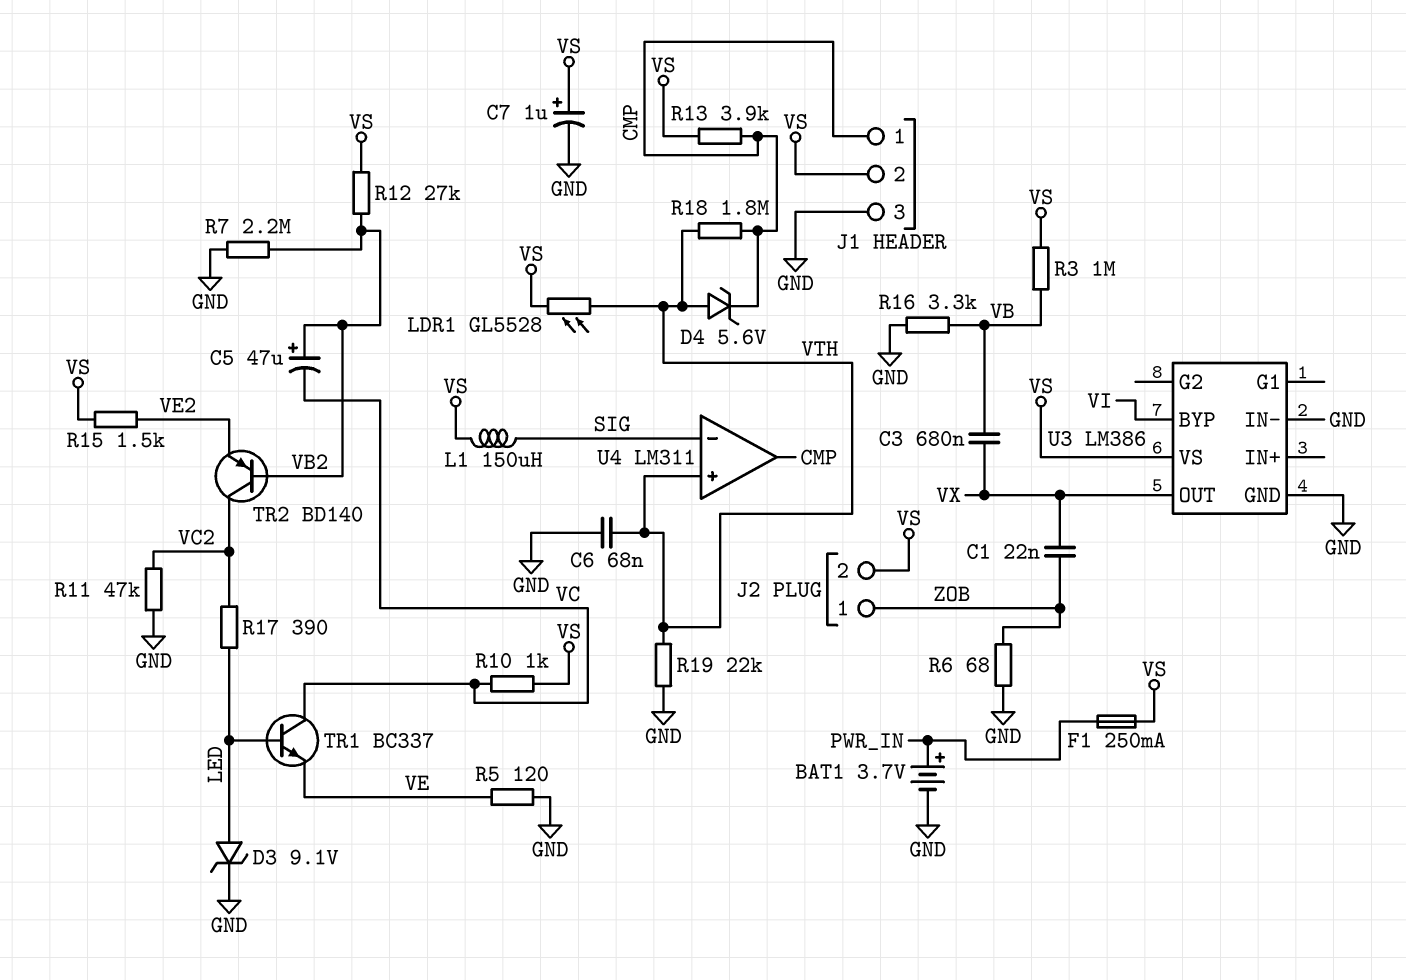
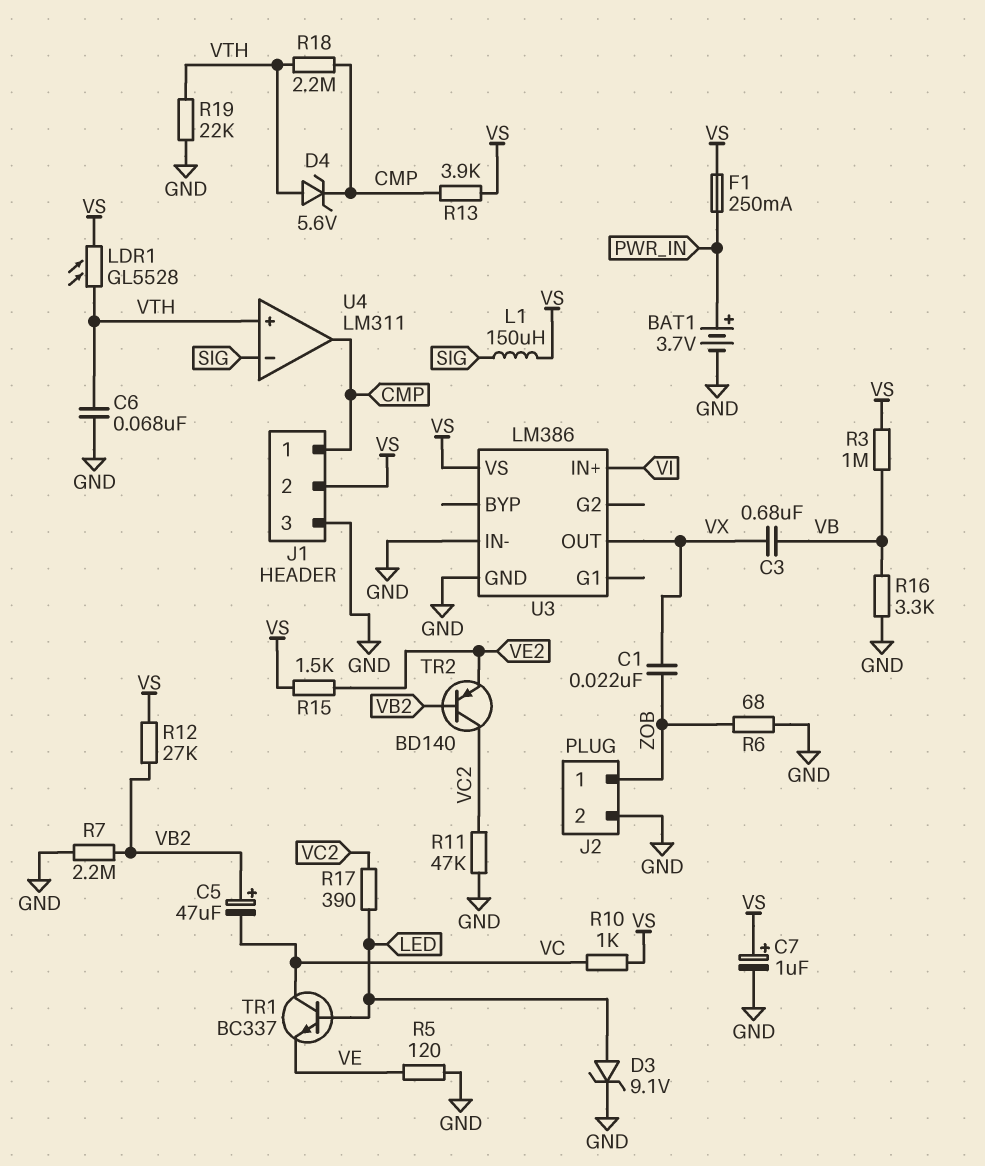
J2 pin 2: VS -> GND
R18: 1.8M (CMP, VTH) -> 2.2M (CMP, VTH)
U3 pin BYP: VI -> none
U3 pin IN+: none -> VI

